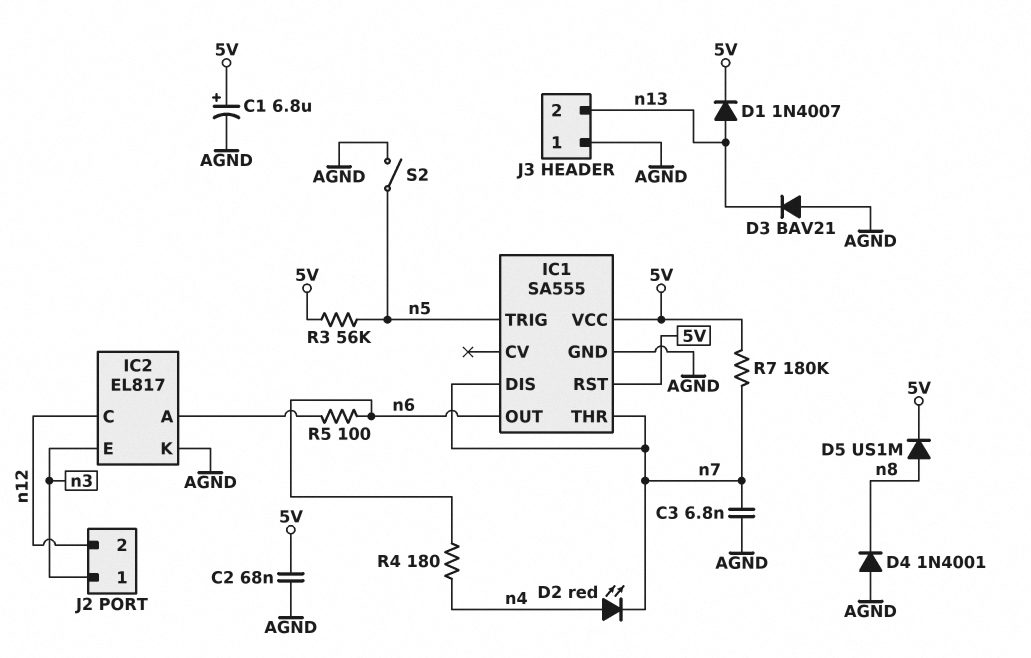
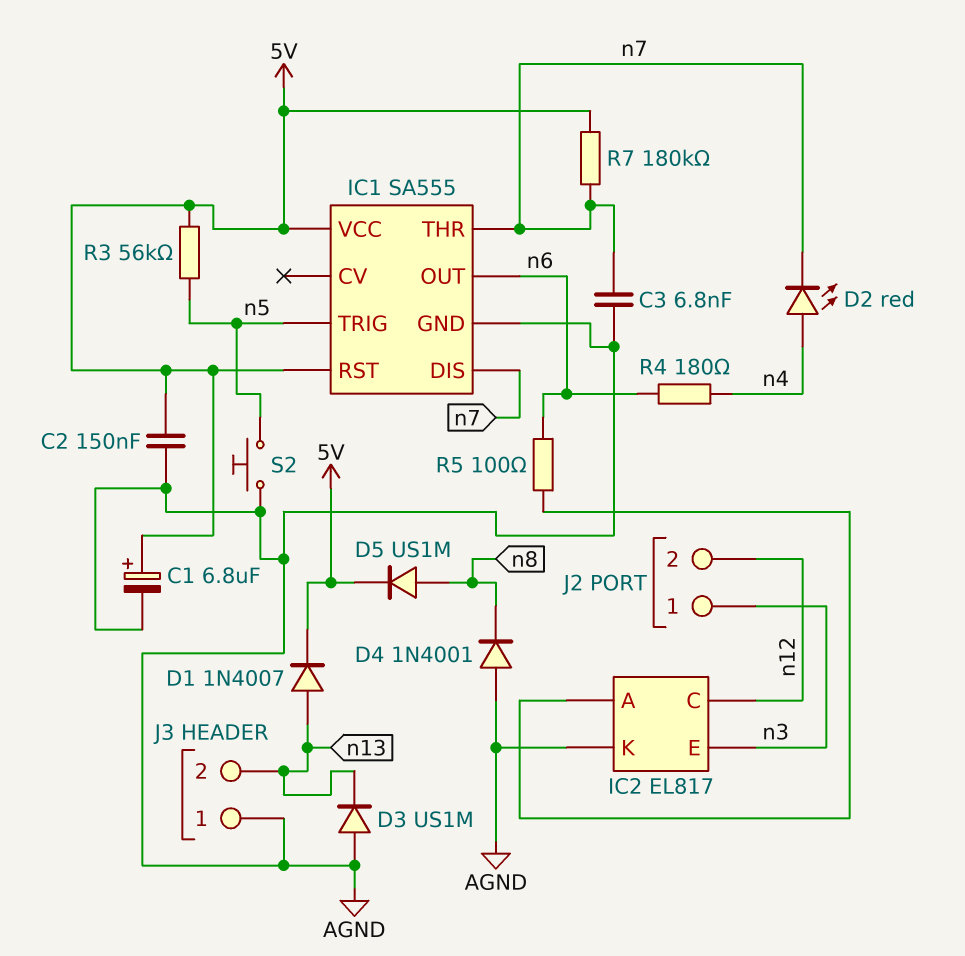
C2: 68nF (5V, AGND) -> 150nF (5V, AGND)
D3: diode BAV21 (A AGND, K n13) -> diode US1M (A AGND, K n13)
S2: switch (AGND, n5) -> button (AGND, n5)

